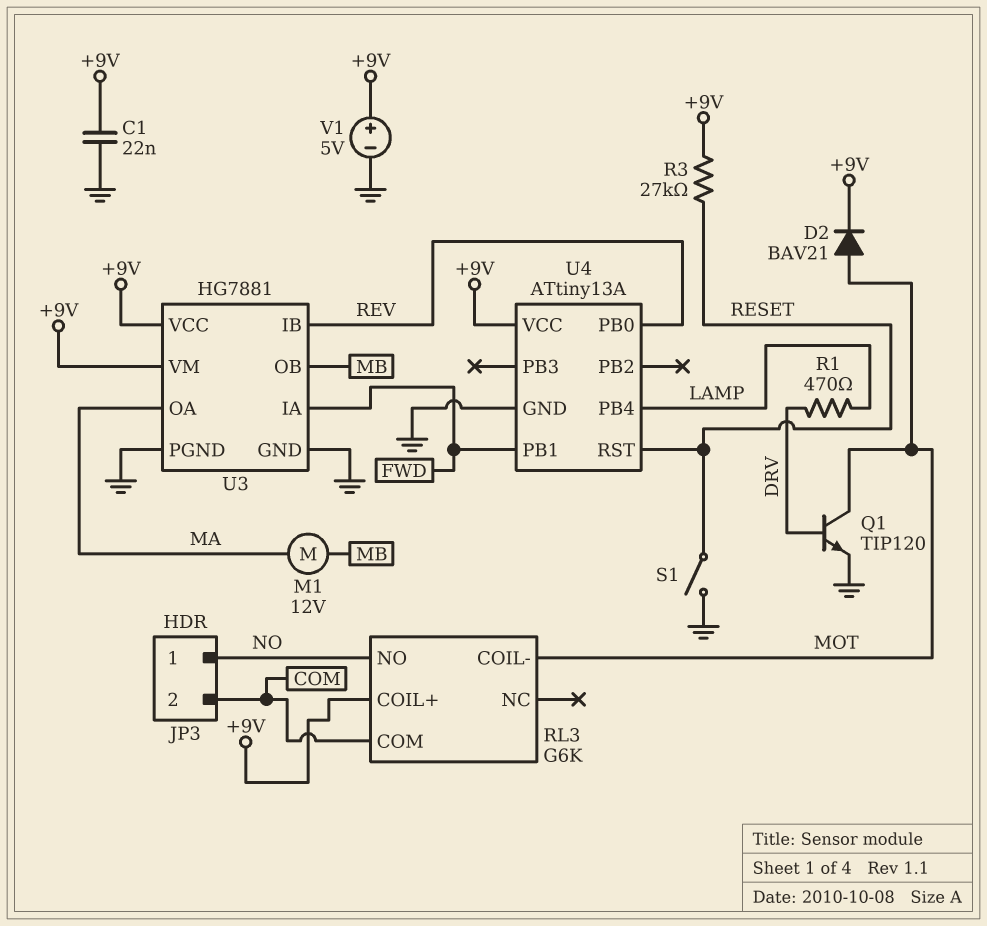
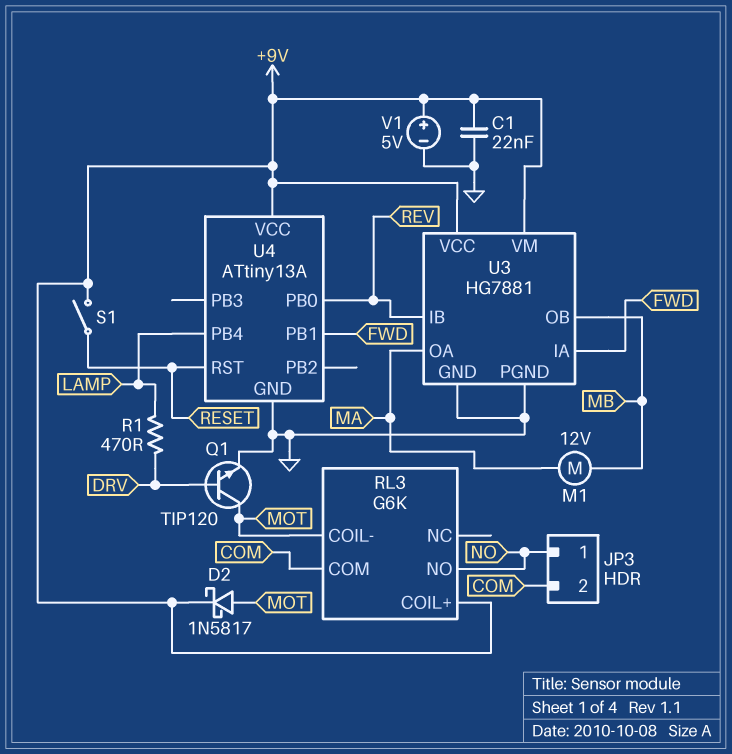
D2: diode BAV21 (A MOT, K +9V) -> schottky 1N5817 (A MOT, K +9V)
R3: 27k (+9V, RESET) -> none
S1: switch (GND, RESET) -> switch (+9V, RESET)

